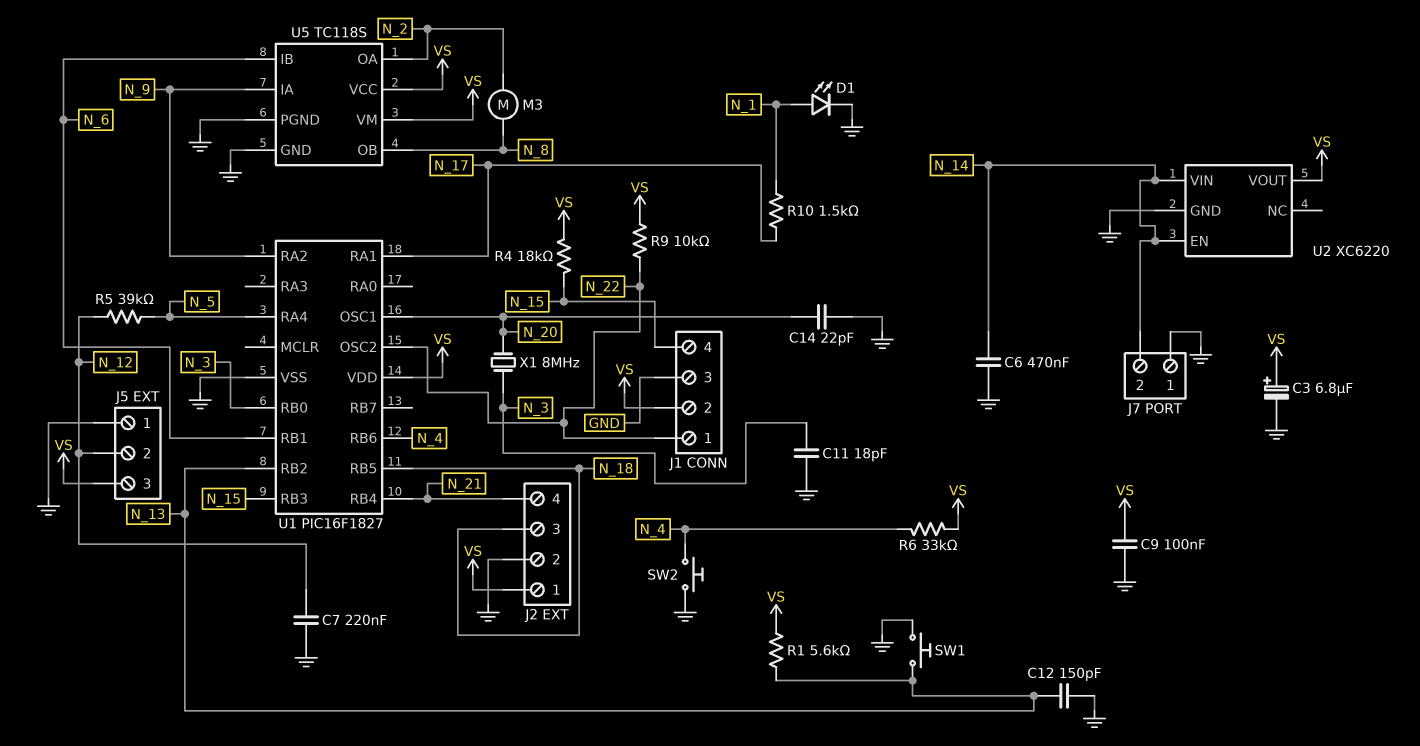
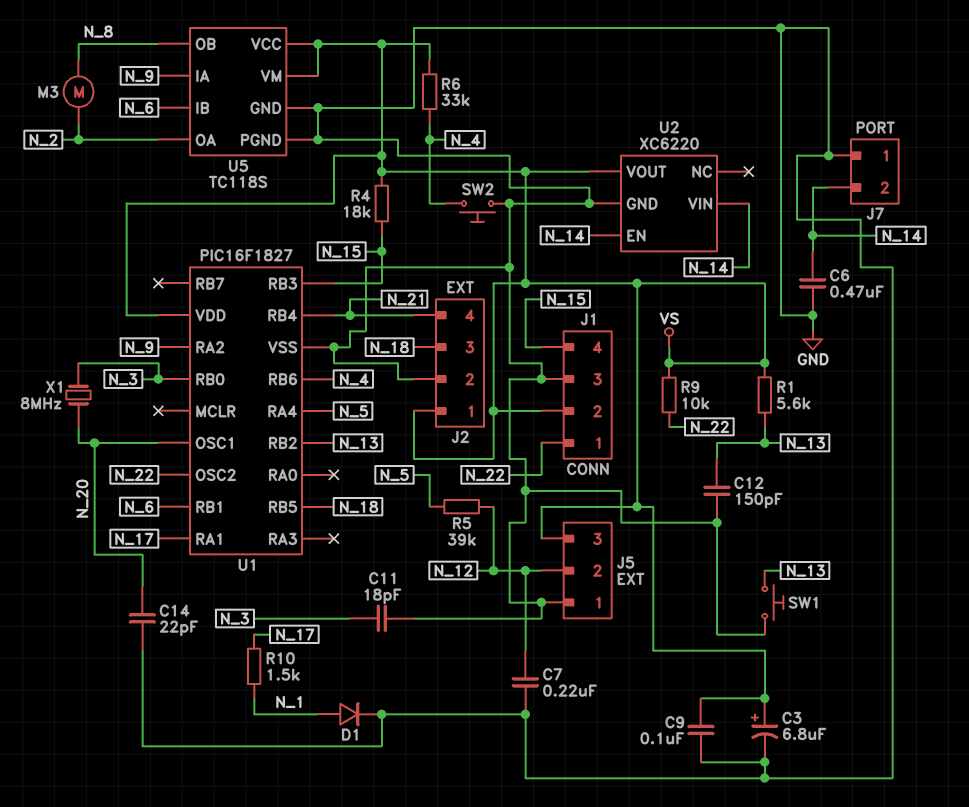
D1: LED (A N_1, K GND) -> diode (A N_1, K GND)

